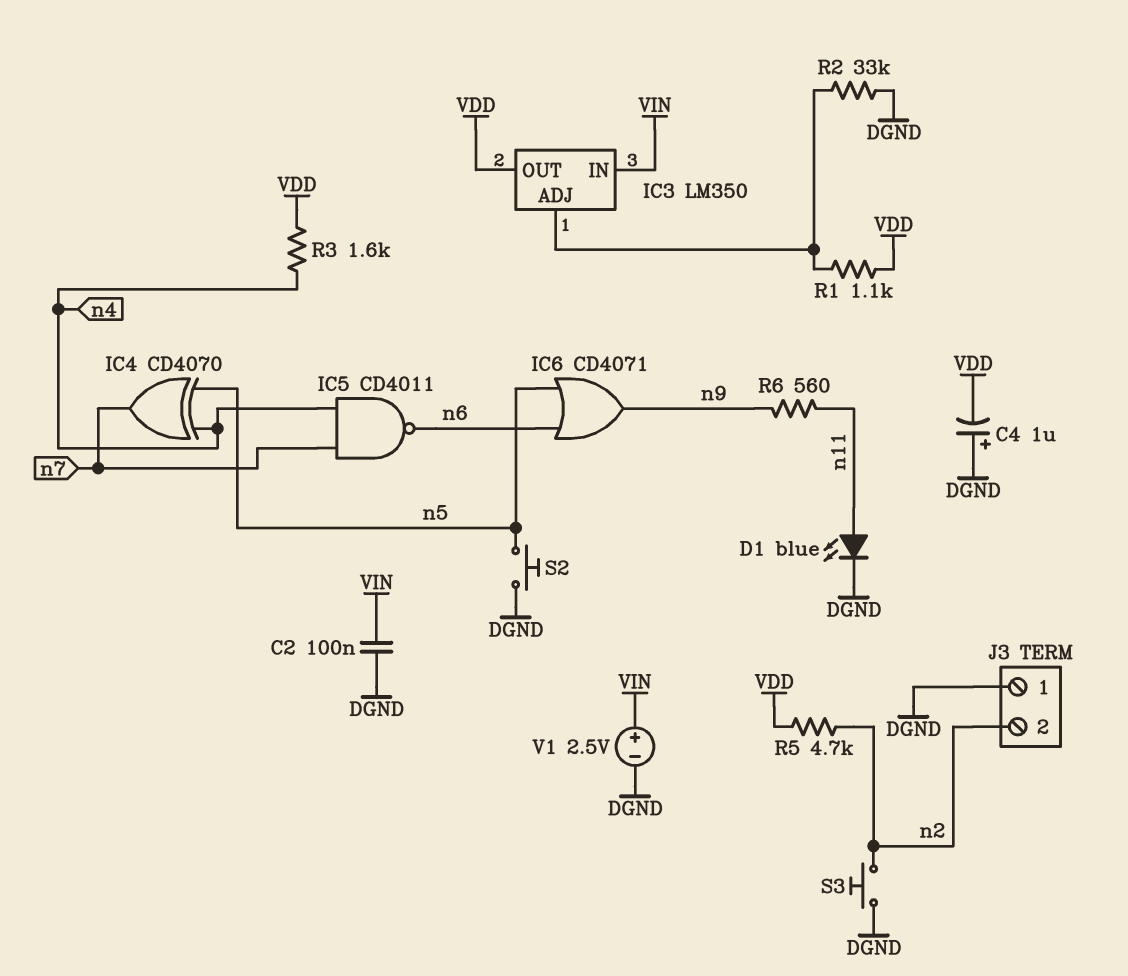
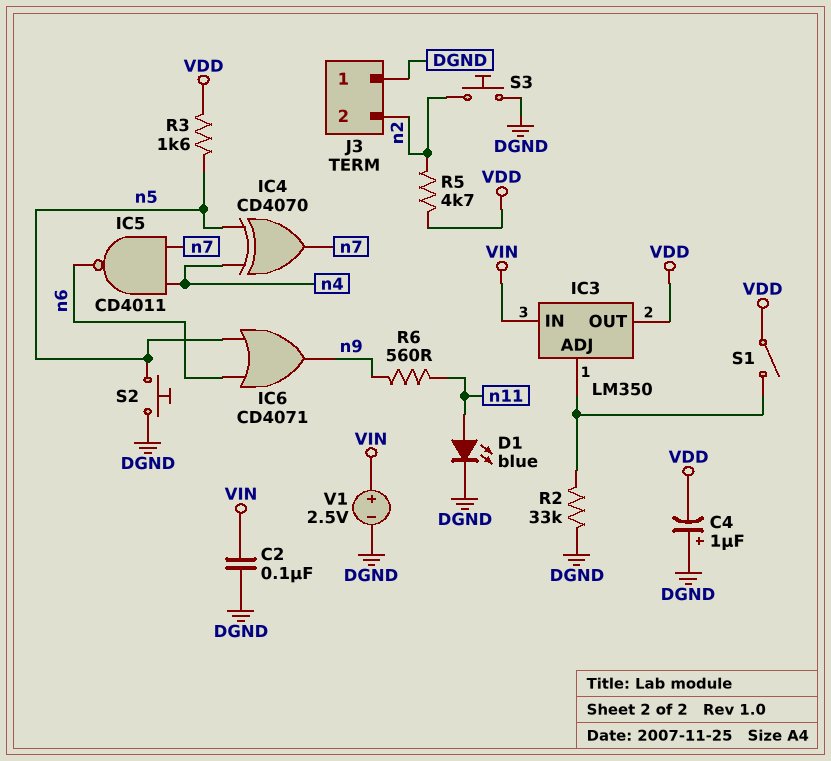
R1: 1.1k (IC3/ADJ, VDD) -> none
R3: 1.6k (VDD, n4) -> 1.6k (VDD, n5)
S1: none -> switch (IC3/ADJ, VDD)

